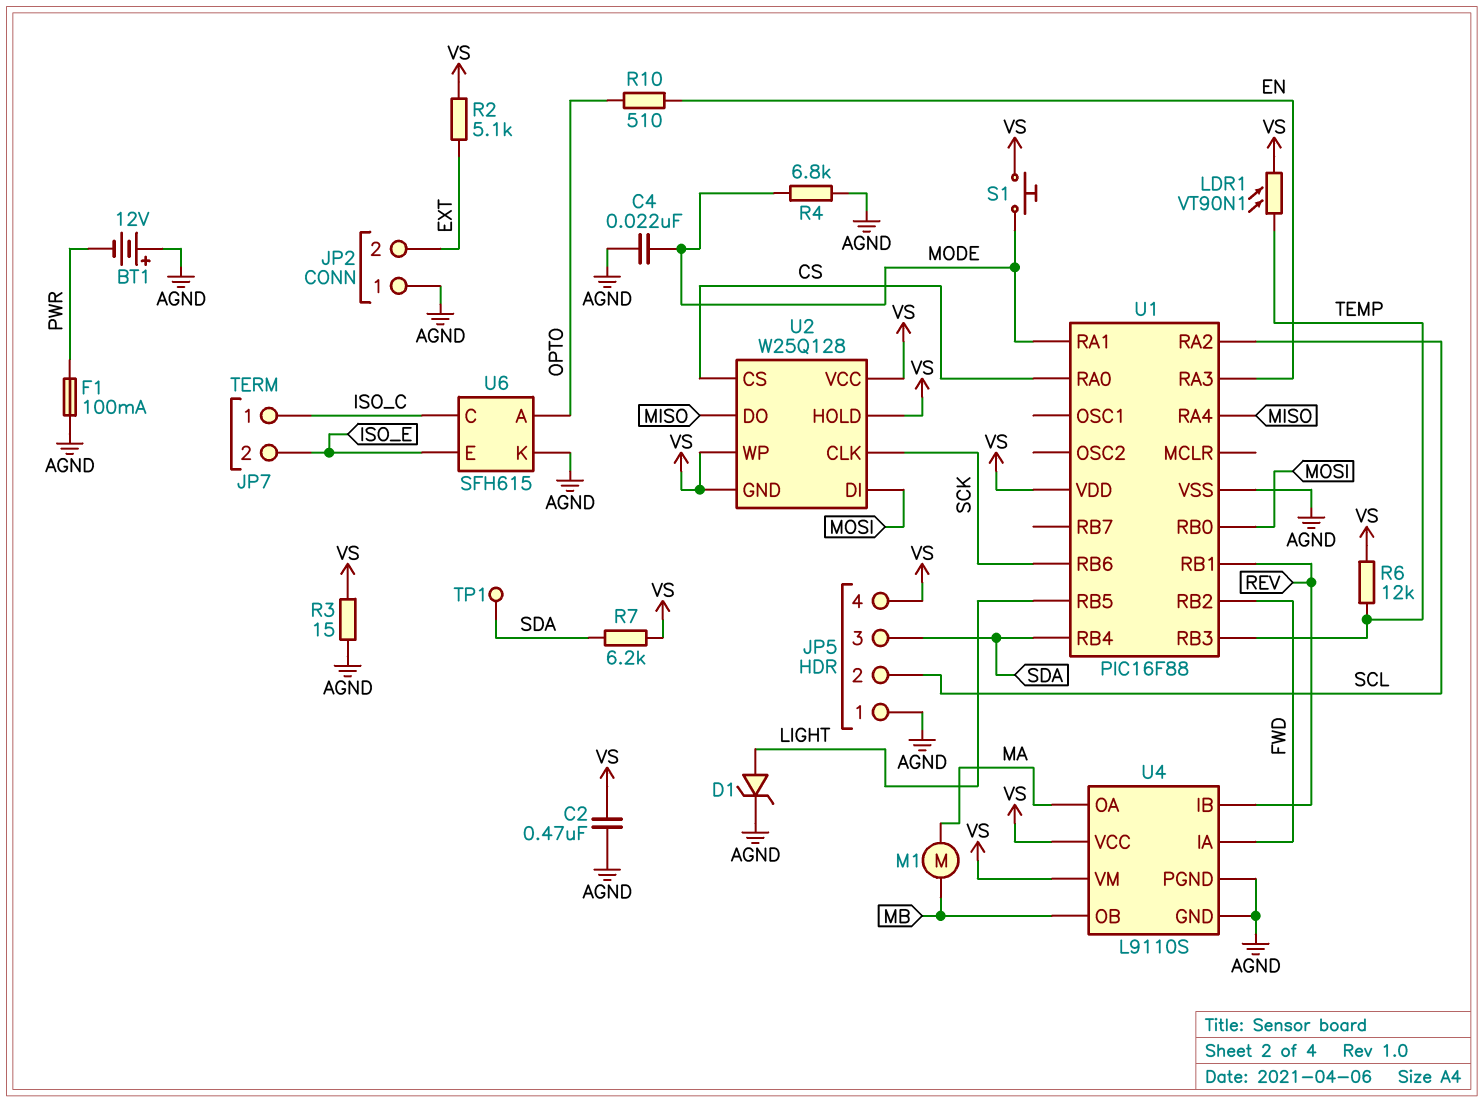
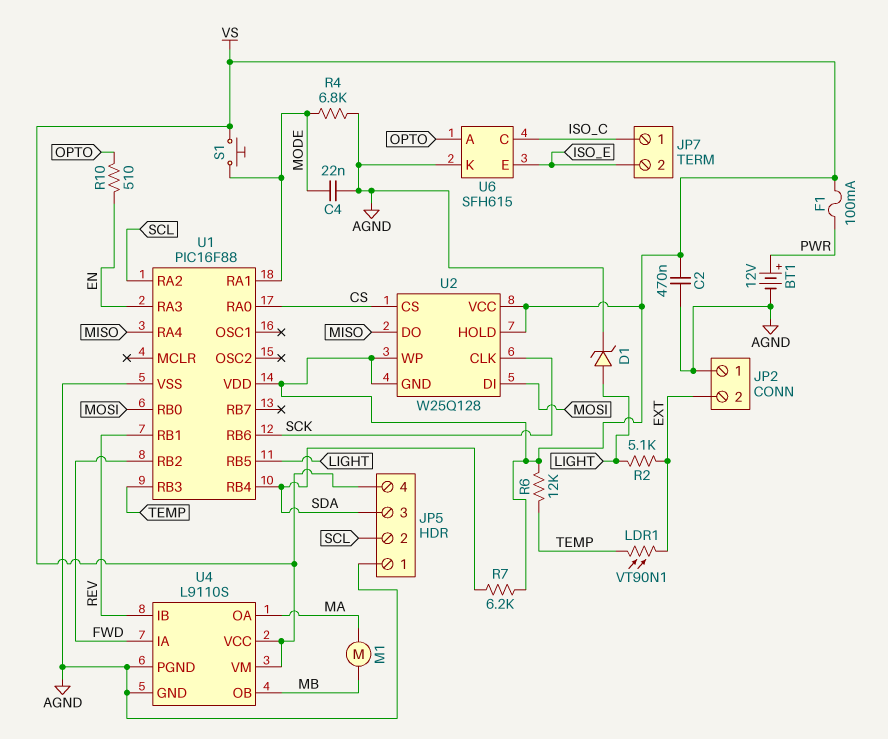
BT1: 12V (plus AGND, minus PWR) -> 12V (plus PWR, minus AGND)
F1: 100mA (AGND, PWR) -> 100mA (PWR, VS)
LDR1: VT90N1 (TEMP, VS) -> VT90N1 (EXT, TEMP)
R2: 5.1k (EXT, VS) -> 5.1k (EXT, LIGHT)
R3: 15 (AGND, VS) -> none
TP1: test point (SDA) -> none

